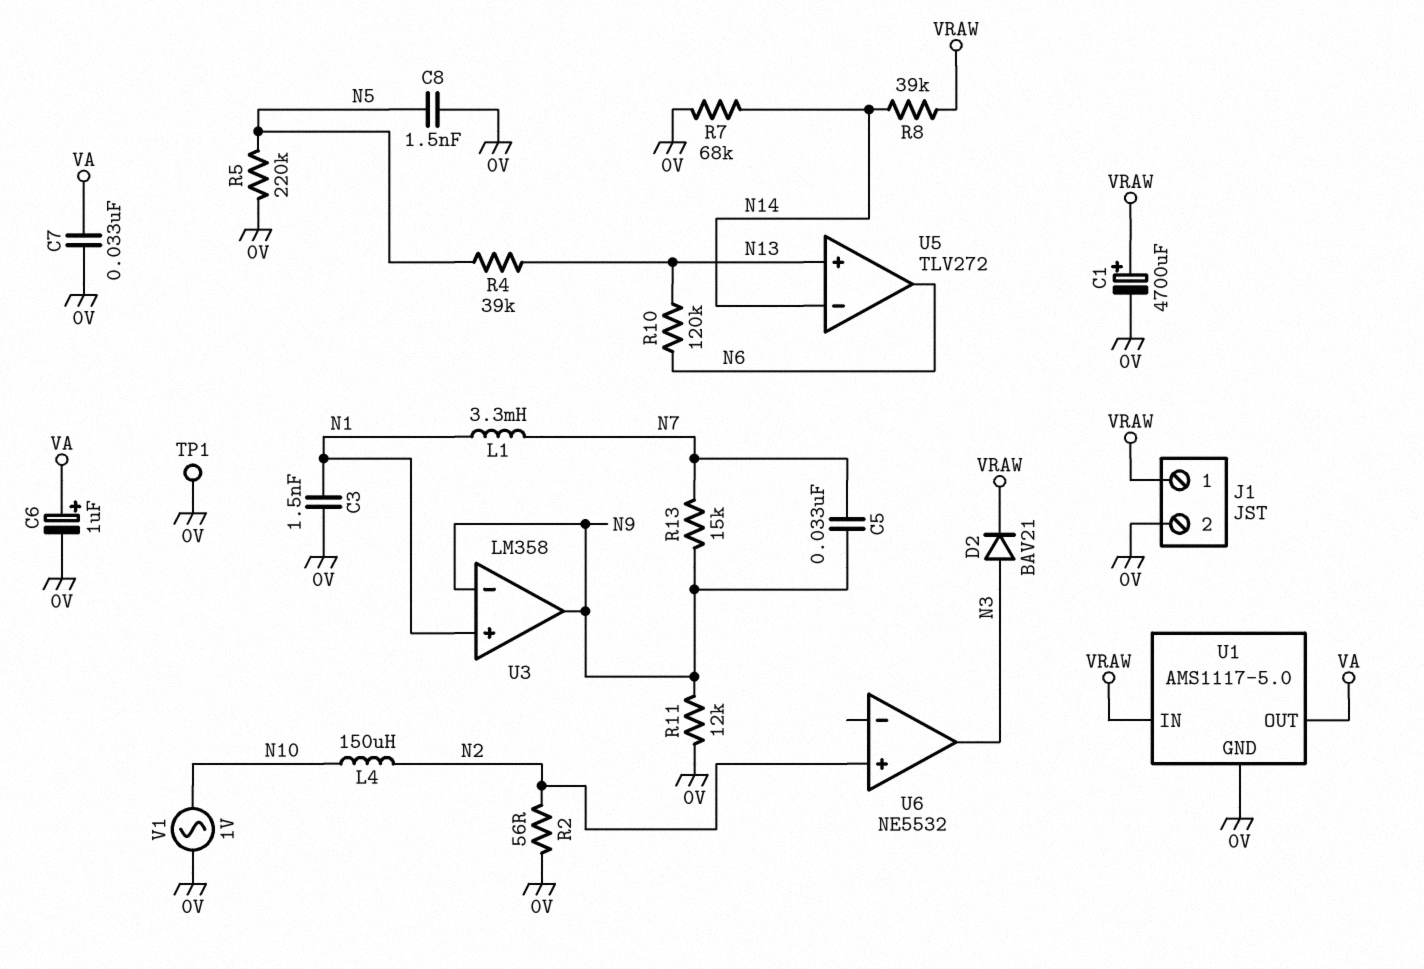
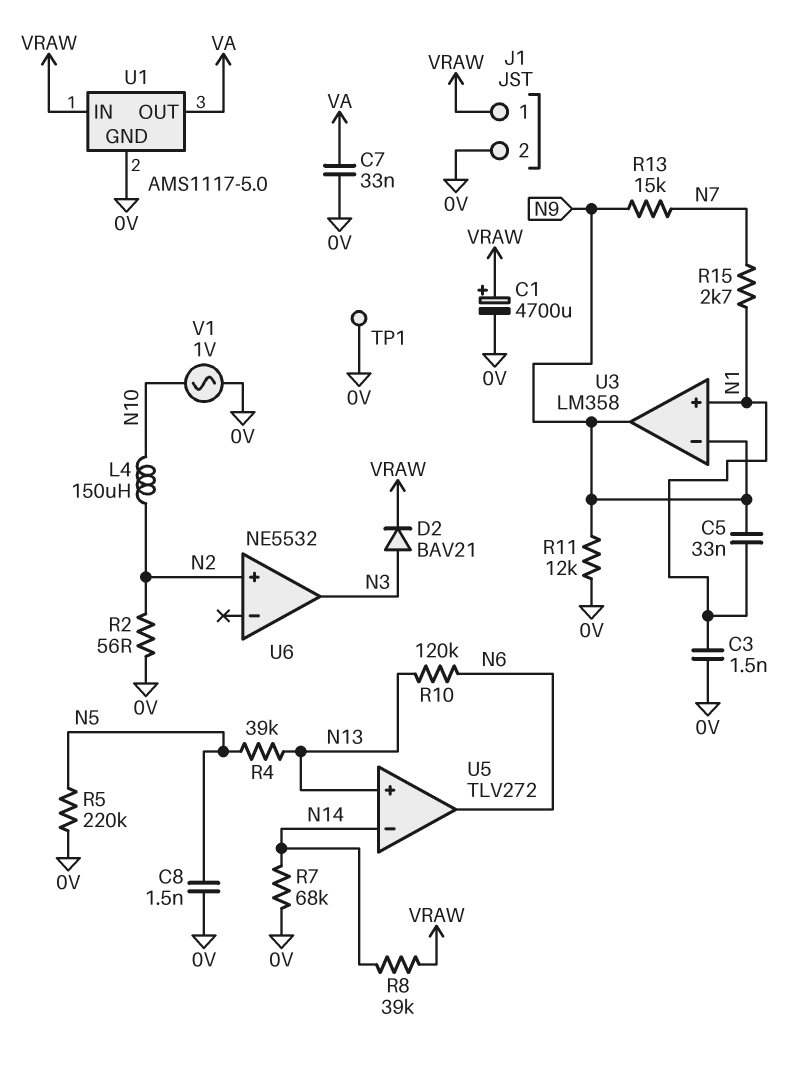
C5: 33nF (N7, N9) -> 33nF (N1, N9)
C6: 1uF (plus VA, minus 0V) -> none
L1: 3.3mH (N1, N7) -> none
R15: none -> 2.7k (N1, N7)

